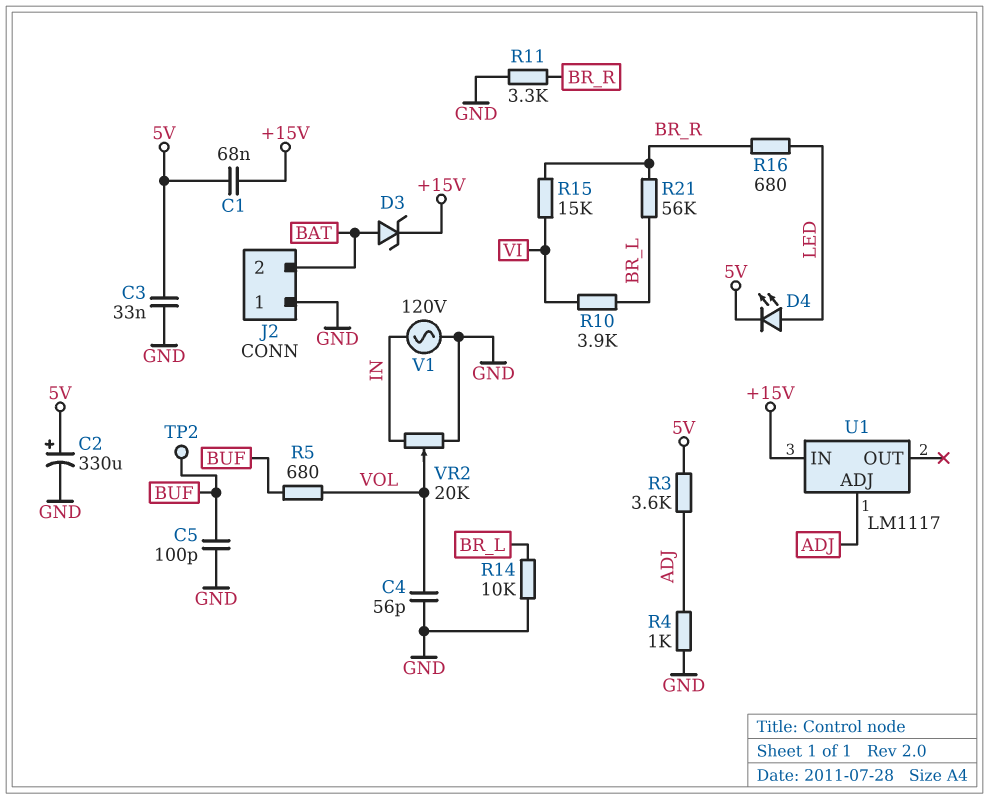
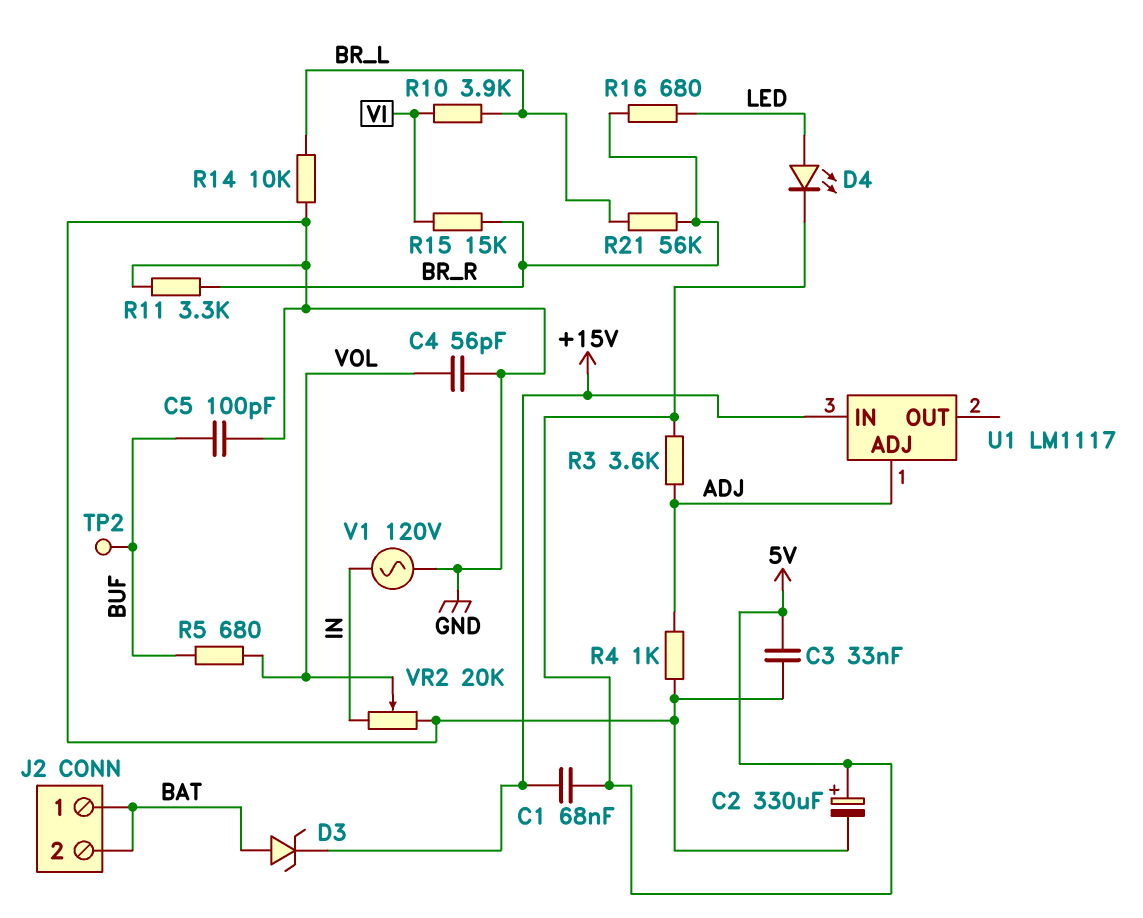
J2 pin 1: GND -> BAT

